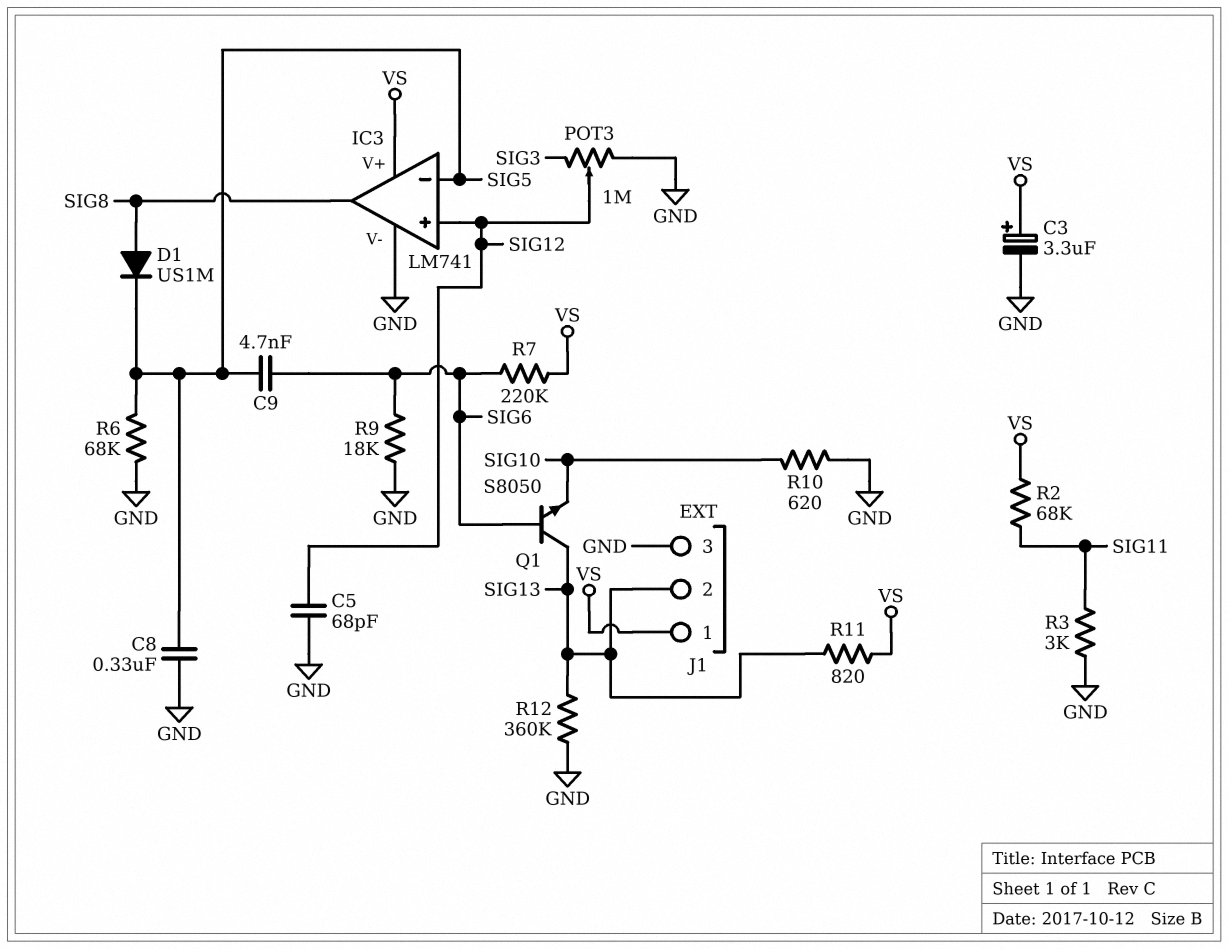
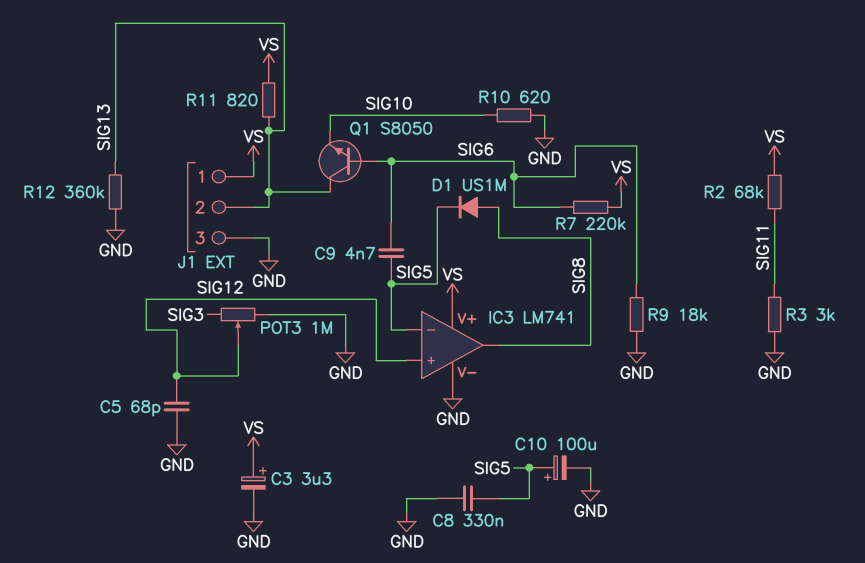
C10: none -> 100uF (plus SIG5, minus GND)
R6: 68k (GND, SIG5) -> none

